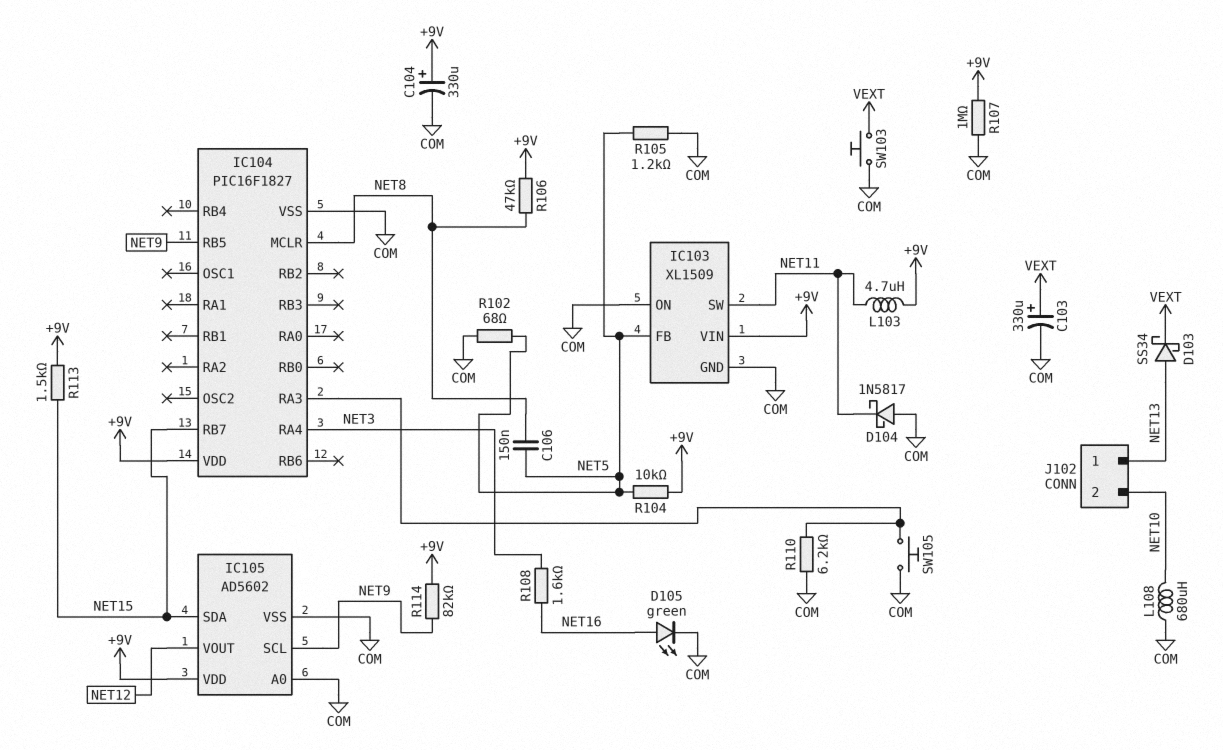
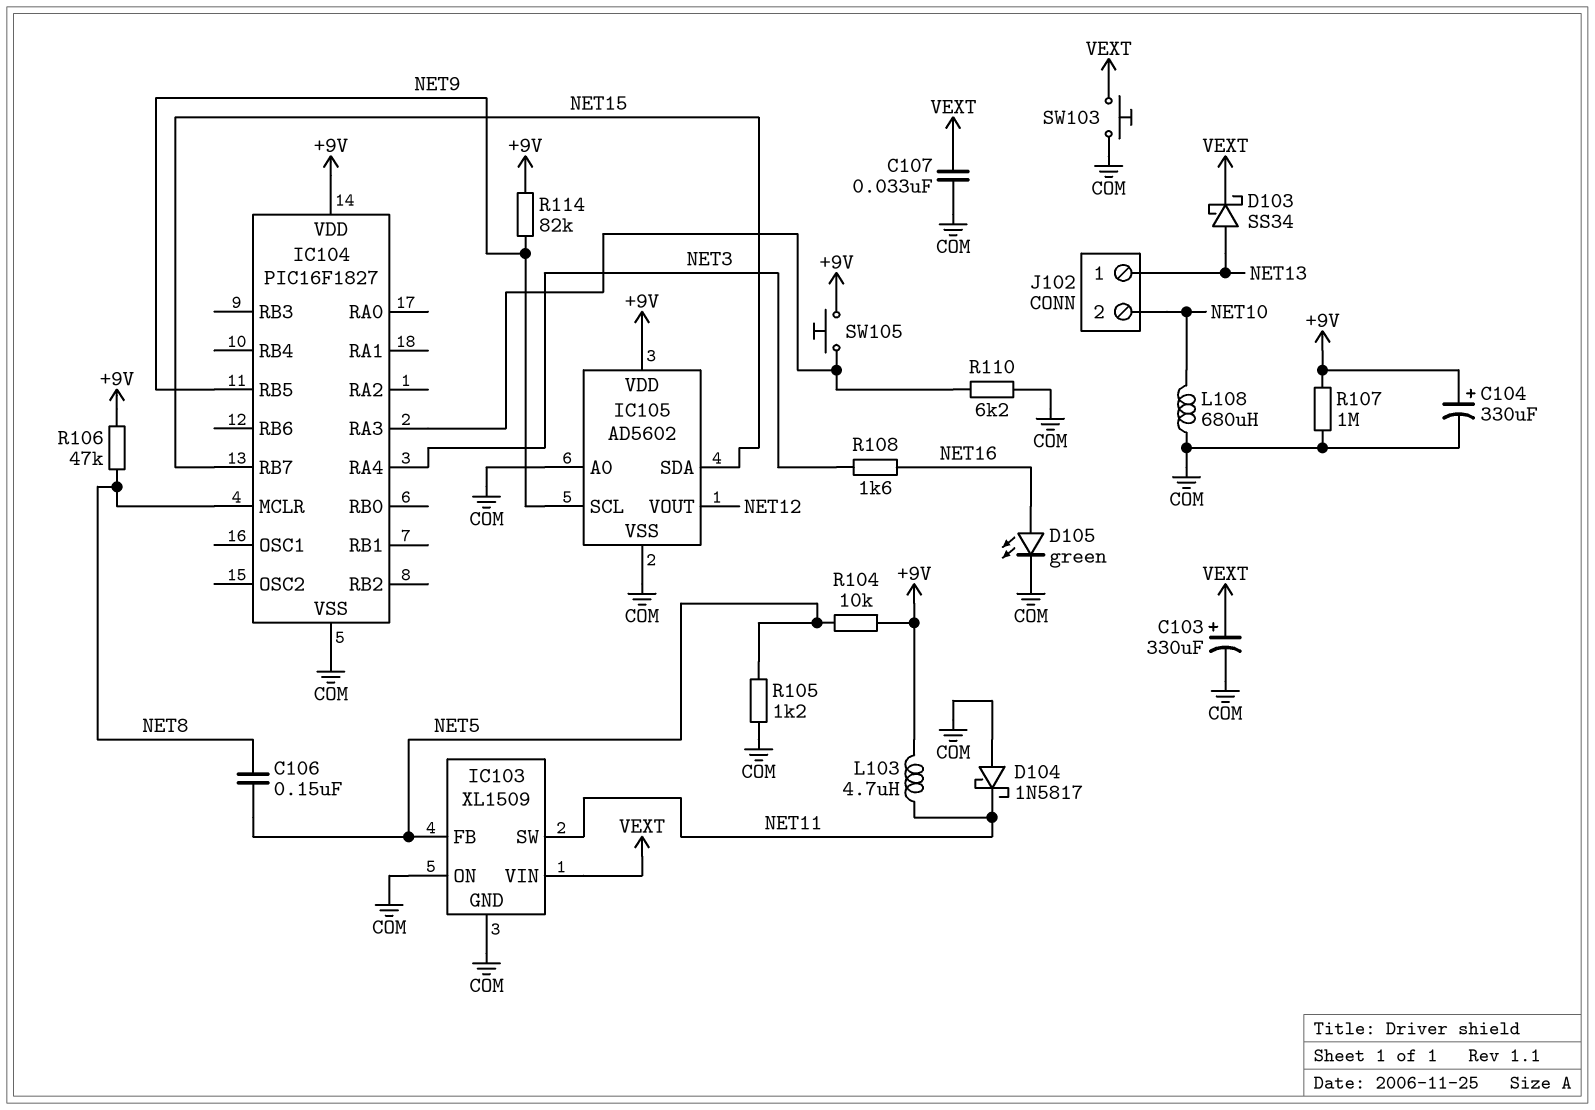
C107: none -> 33nF (COM, VEXT)
IC103 pin VIN: +9V -> VEXT
R102: 68 (COM, NET5) -> none
R113: 1.5k (+9V, NET15) -> none
SW105: button (COM, IC104/RA3) -> button (+9V, IC104/RA3)

